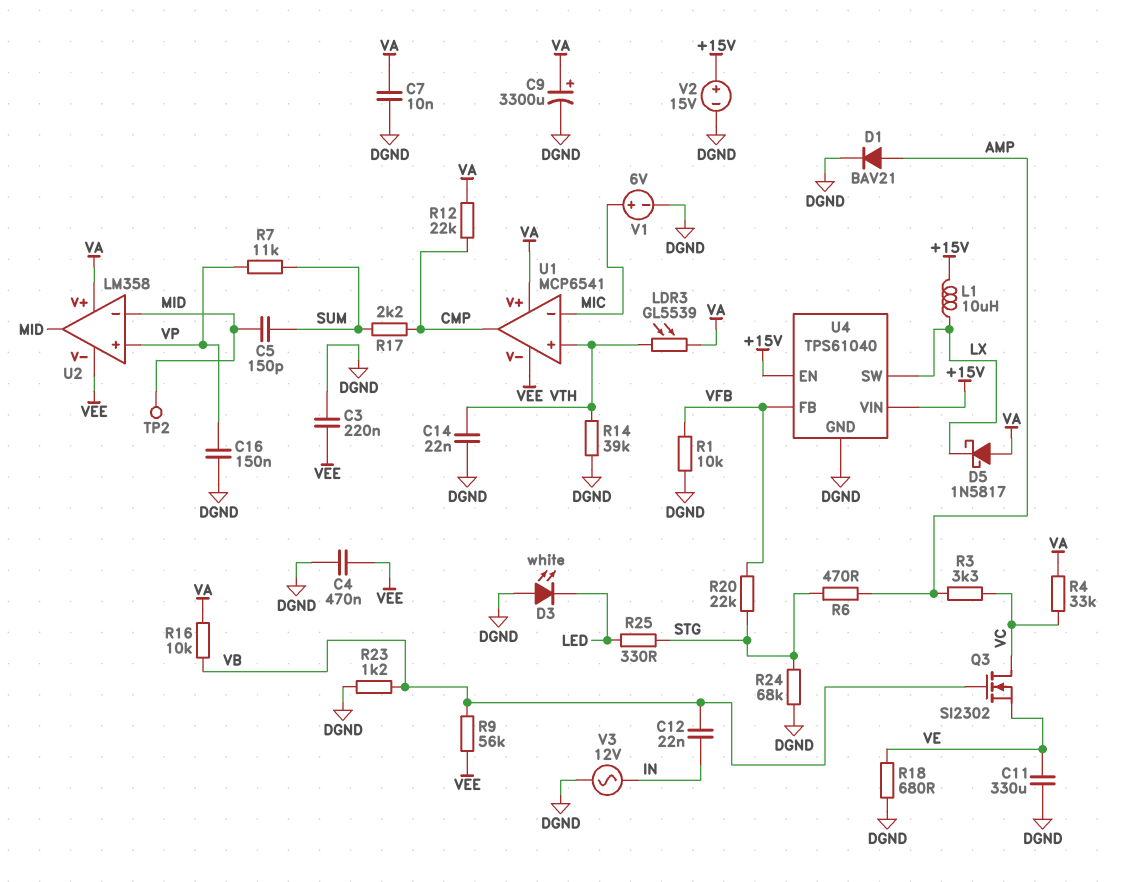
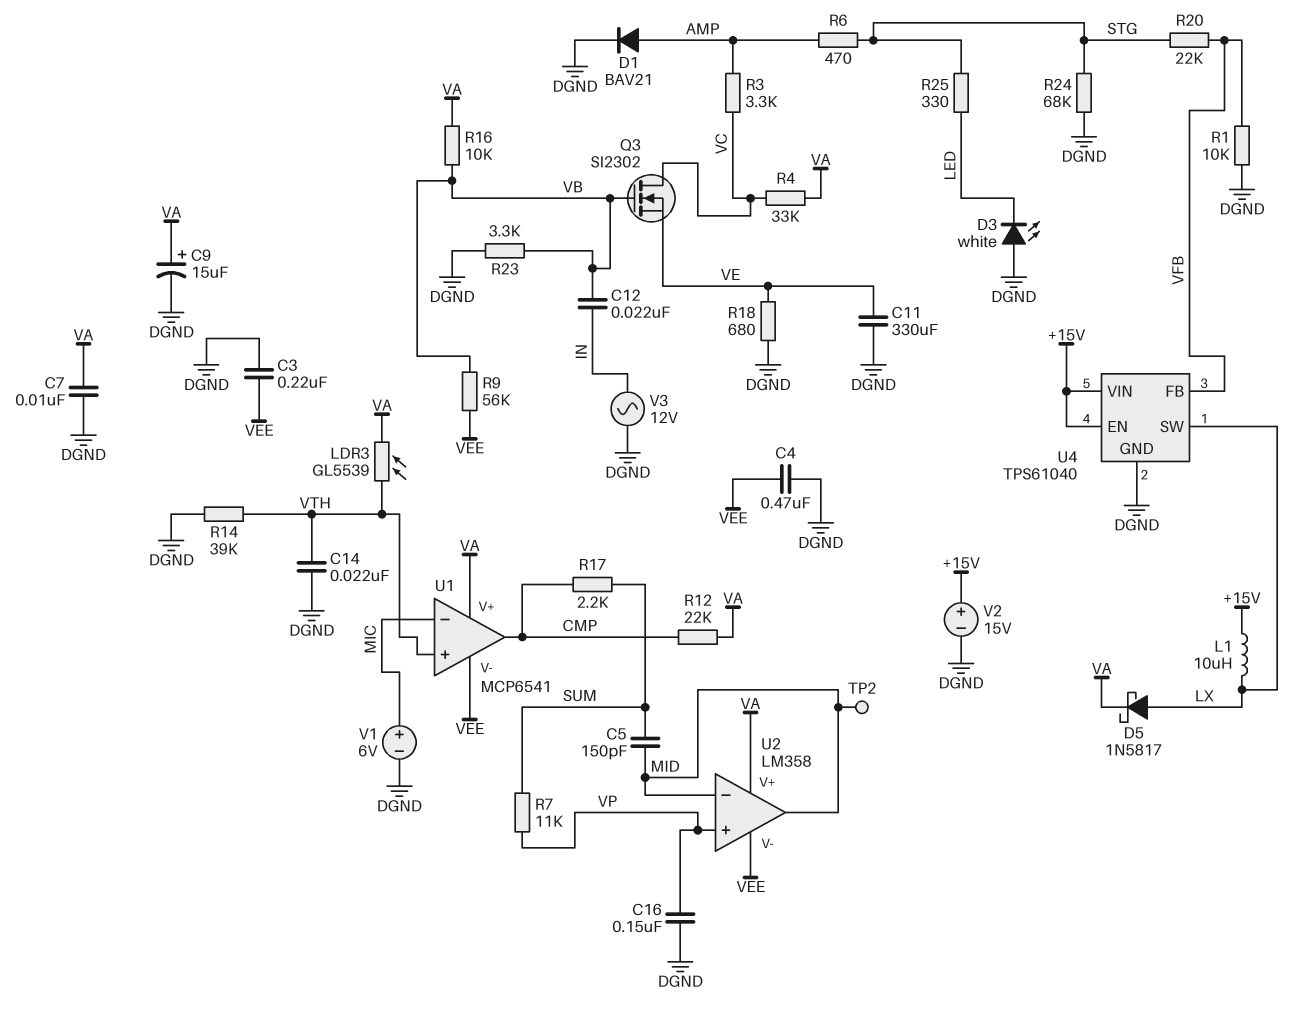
C9: 3300uF (plus VA, minus DGND) -> 15uF (plus VA, minus DGND)
D5: schottky 1N5817 (A VA, K LX) -> schottky 1N5817 (A LX, K VA)
R23: 1.2k (DGND, VB) -> 3.3k (DGND, VB)

